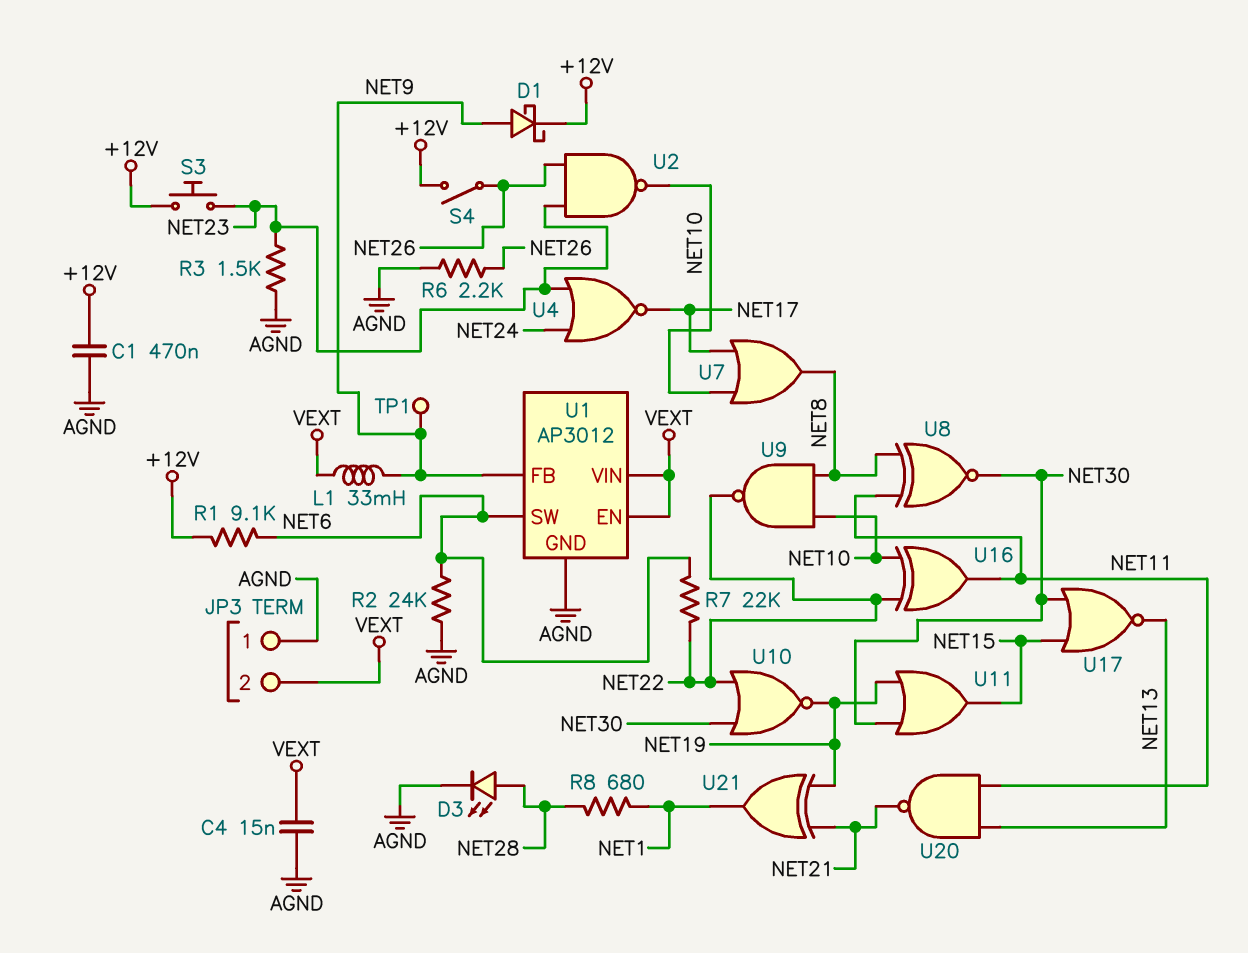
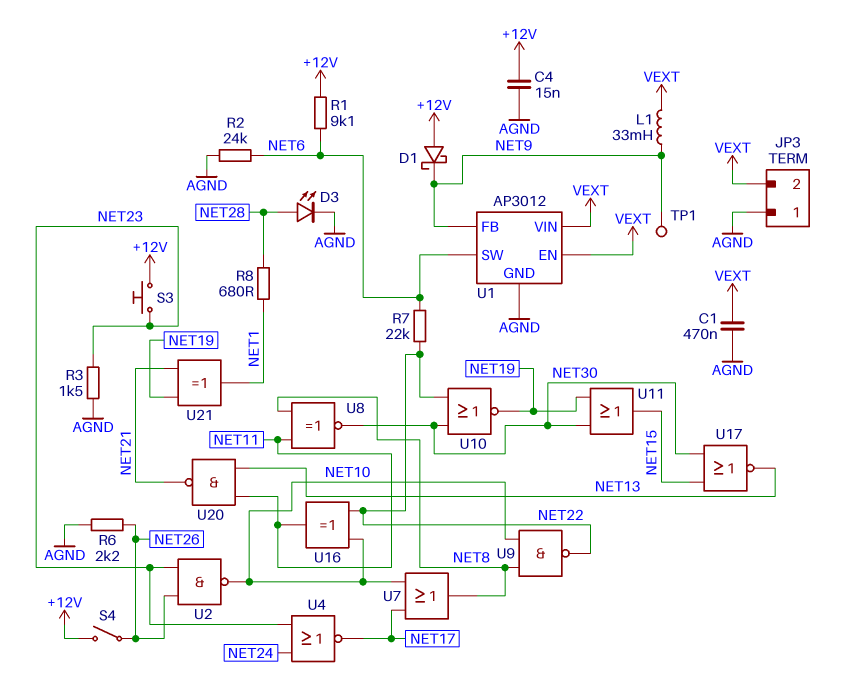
C1: 470nF (+12V, AGND) -> 470nF (AGND, VEXT)
C4: 15nF (AGND, VEXT) -> 15nF (+12V, AGND)
D1: schottky (A NET9, K +12V) -> schottky (A +12V, K NET9)

